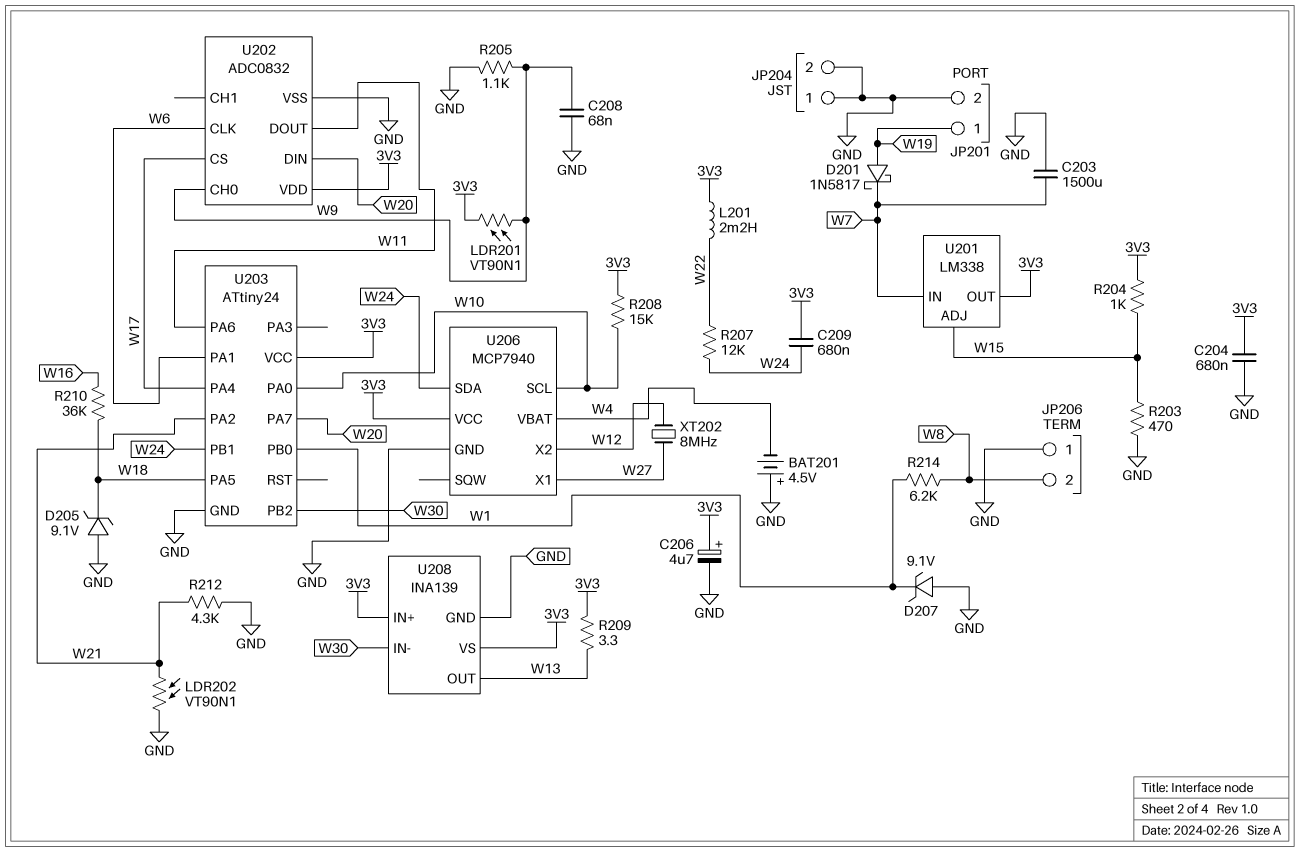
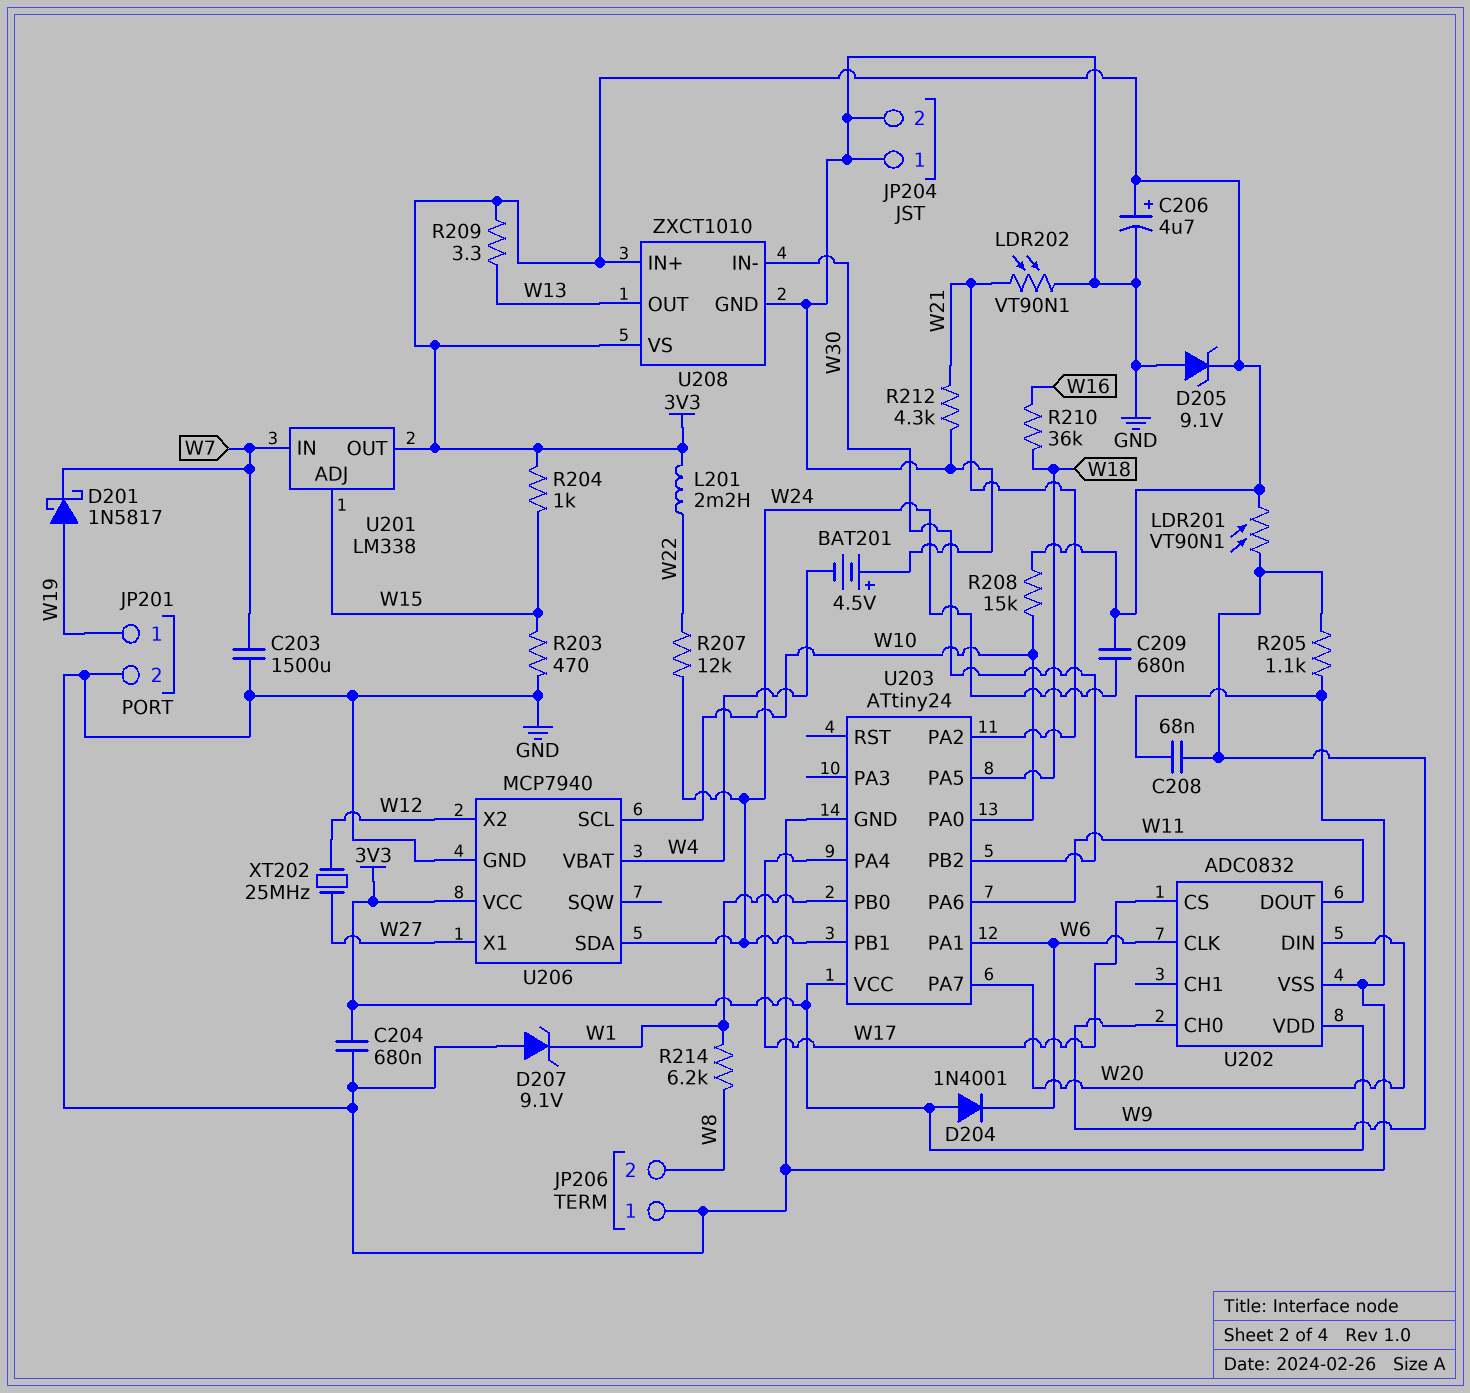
D204: none -> diode 1N4001 (A 3V3, K W6)
D205: zener 9.1V (A GND, K W18) -> zener 9.1V (A GND, K 3V3)
U208: INA139 -> ZXCT1010
XT202: 8MHz (W12, W27) -> 25MHz (W12, W27)

